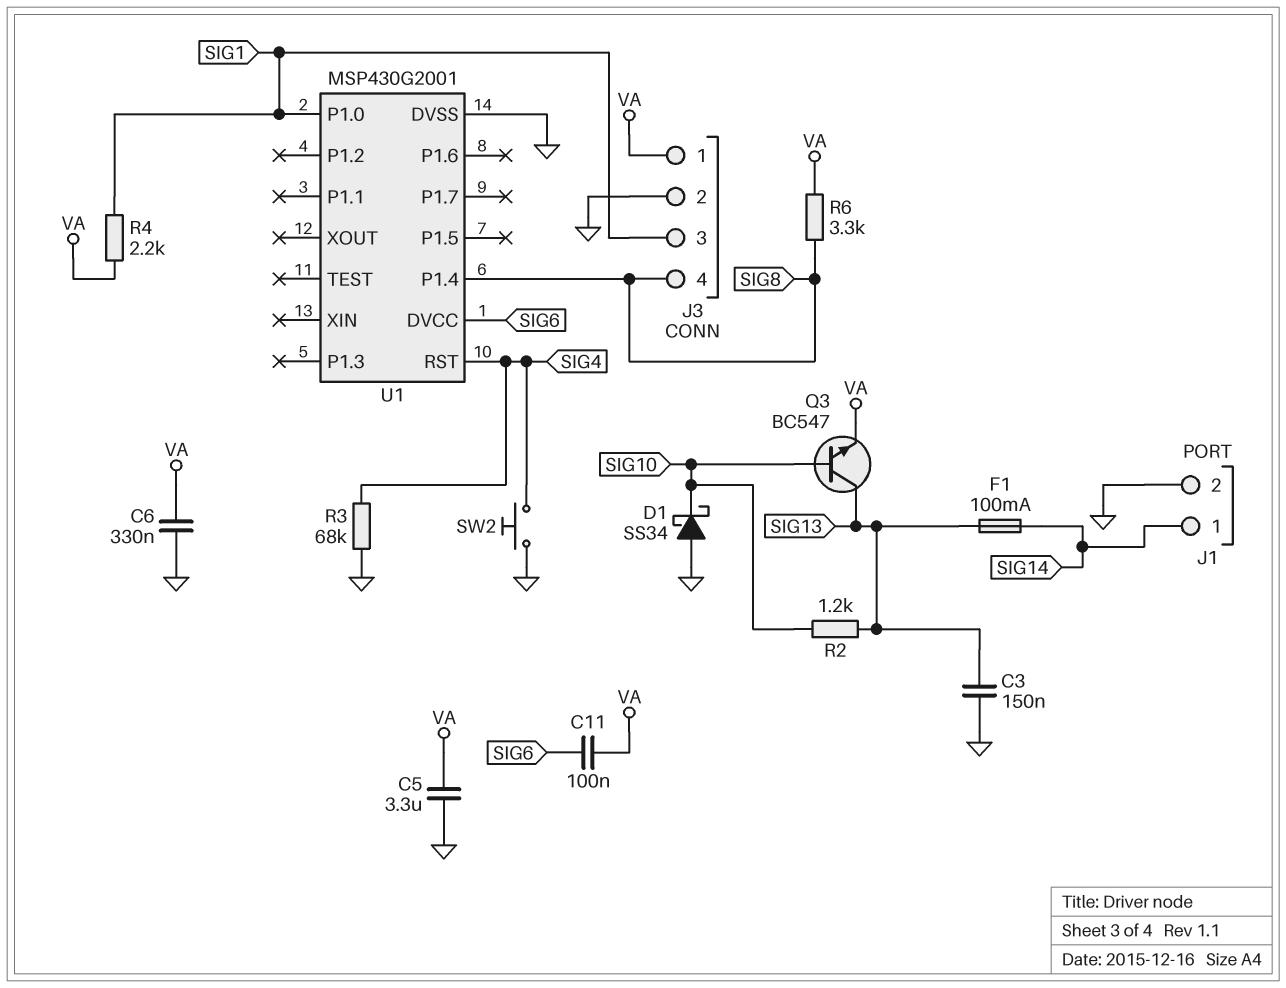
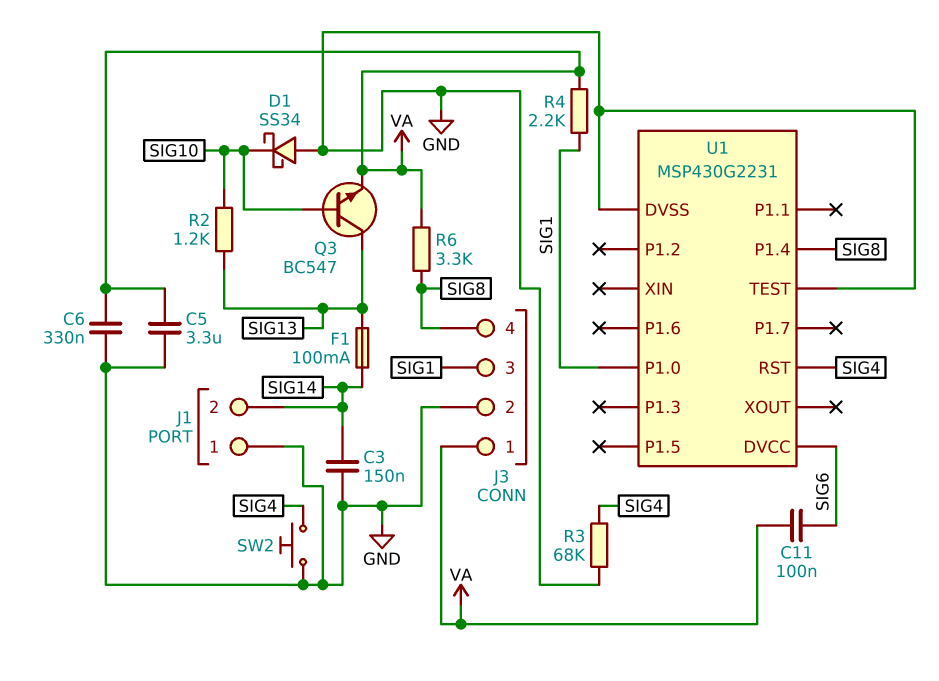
C3: 150nF (GND, SIG13) -> 150nF (GND, SIG14)
J1 pin 1: SIG14 -> GND
J1 pin 2: GND -> SIG14
U1: MSP430G2001 -> MSP430G2231
U1 pin TEST: none -> GND

